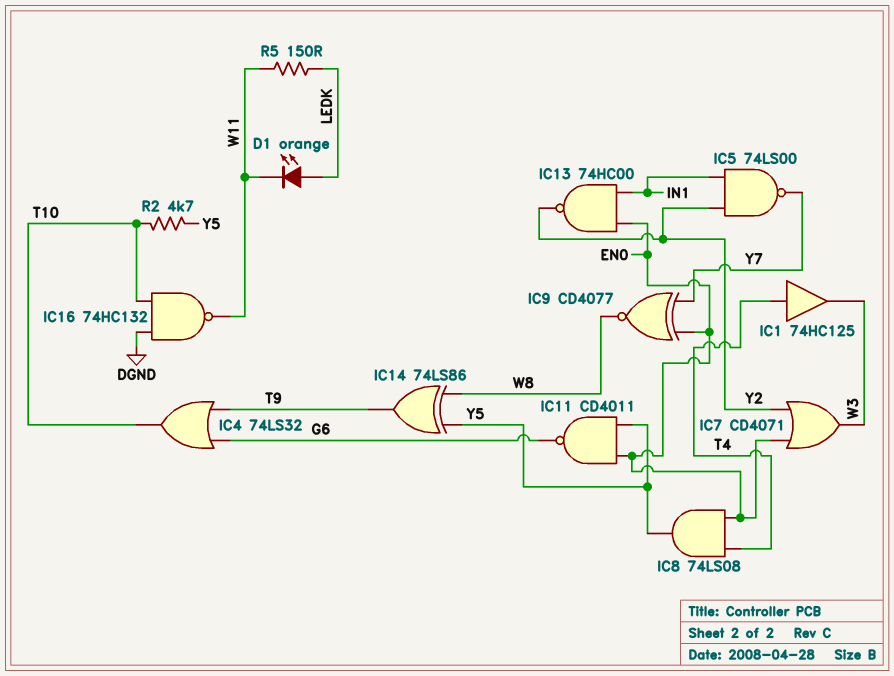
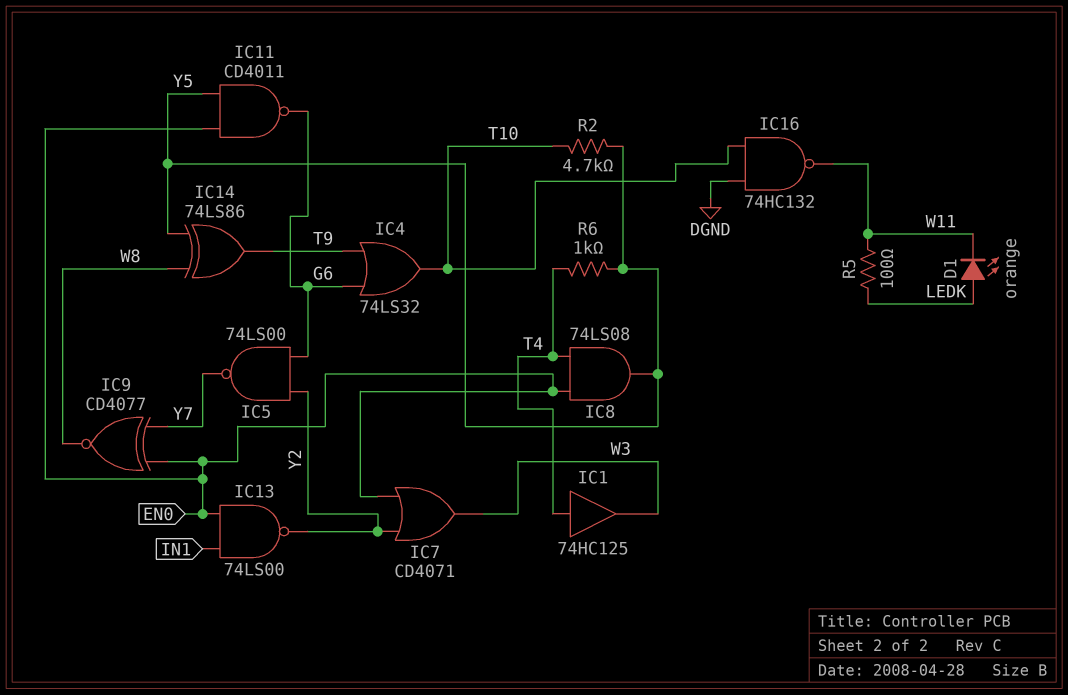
IC5: NAND 74LS00 (in IN1, in Y2, out Y7) -> NAND 74LS00 (in G6, in Y2, out Y7)
IC13: NAND 74HC00 (in EN0, in IN1, out Y2) -> NAND 74LS00 (in EN0, in IN1, out Y2)
R5: 150 (LEDK, W11) -> 100 (LEDK, W11)
R6: none -> 1k (T4, Y5)

